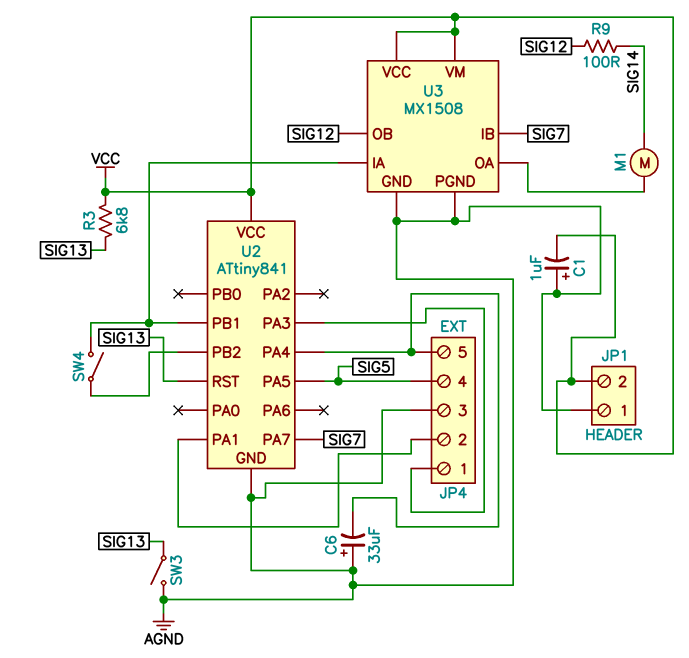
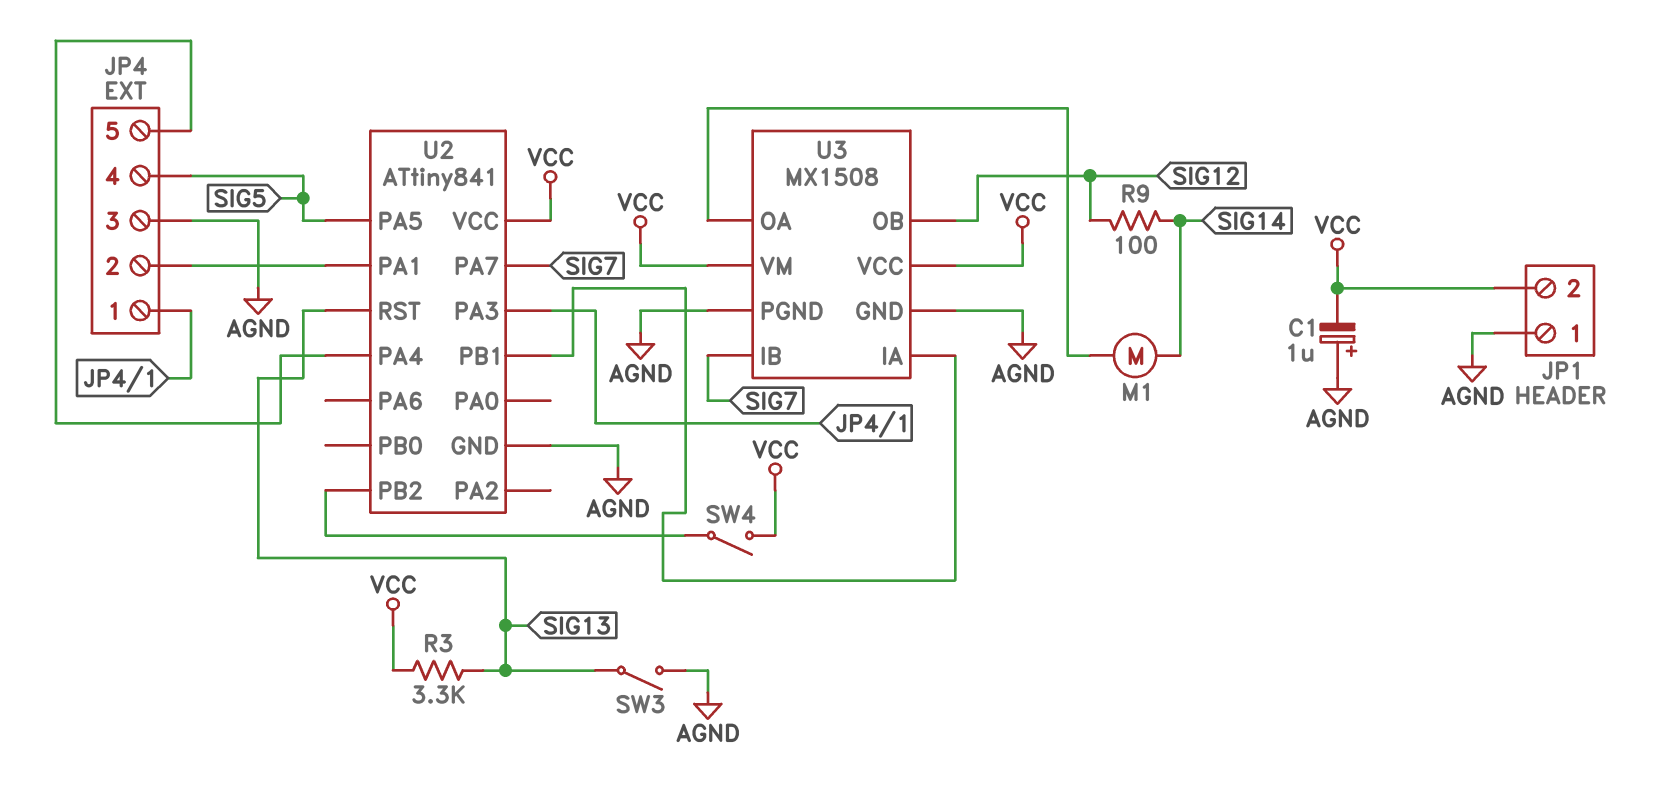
C6: 33uF (plus AGND, minus JP4/5) -> none
R3: 6.8k (SIG13, VCC) -> 3.3k (SIG13, VCC)
SW4: switch (U2/PB1, U2/PB2) -> switch (U2/PB2, VCC)

